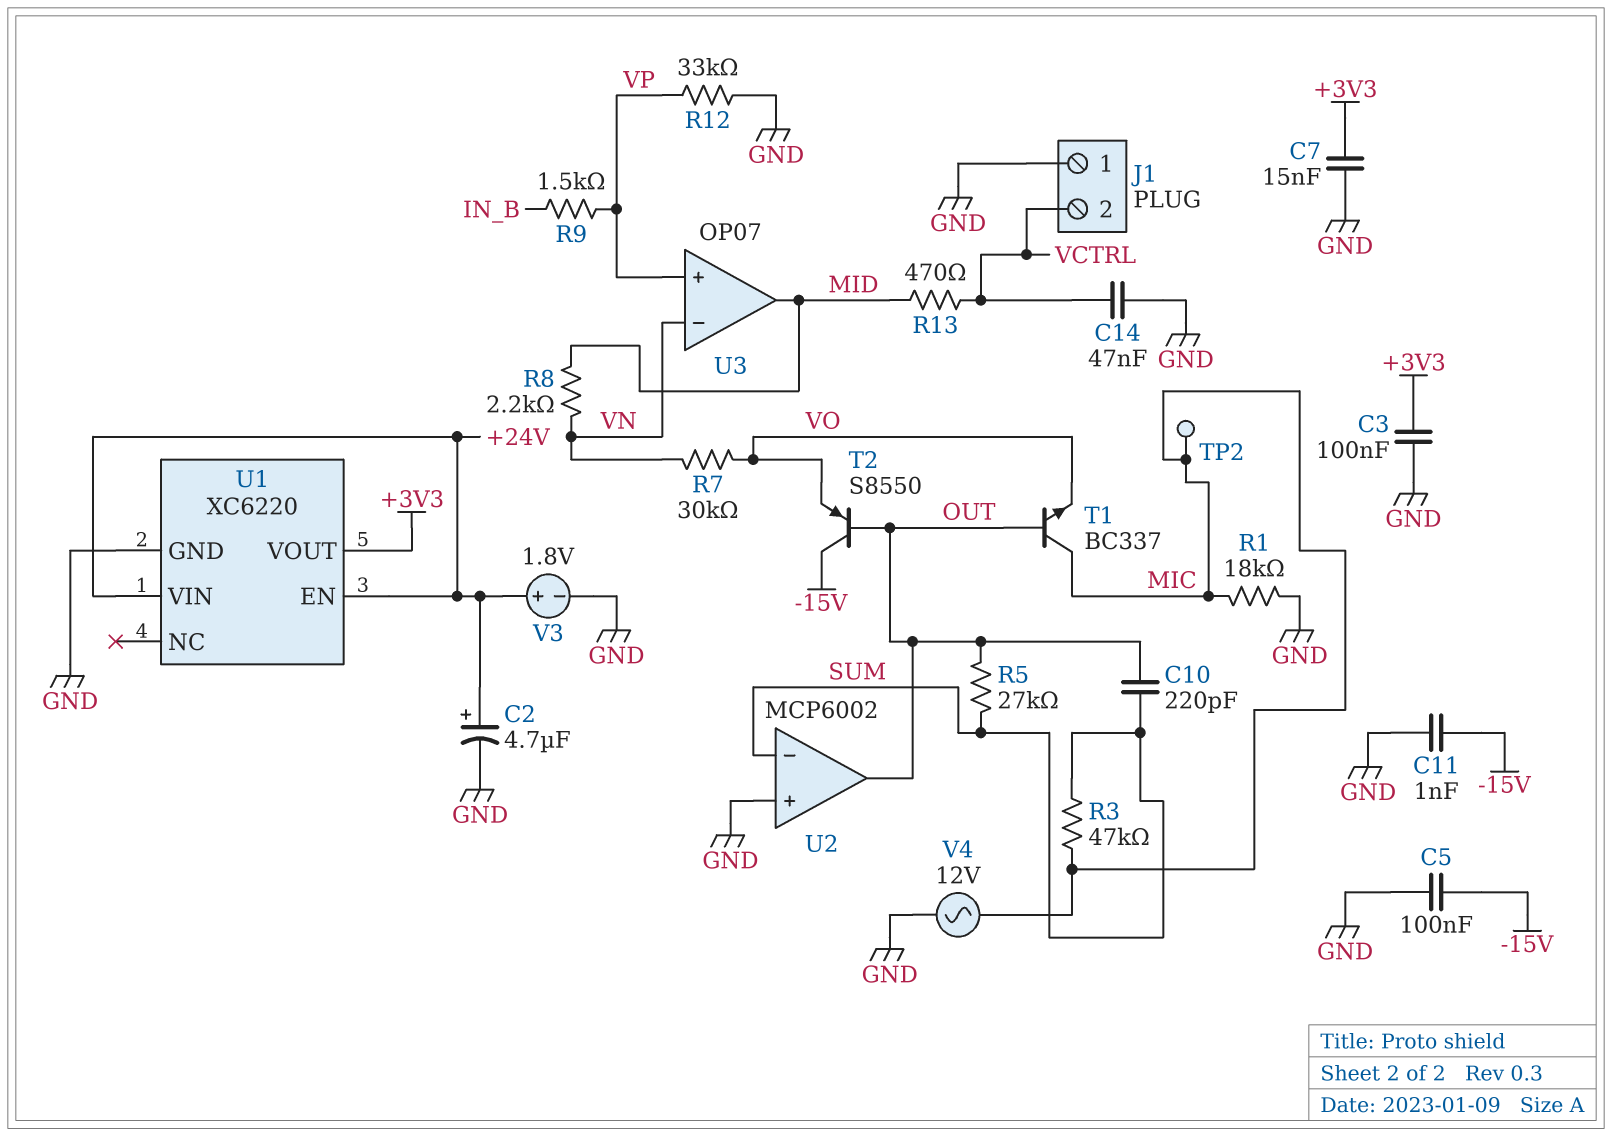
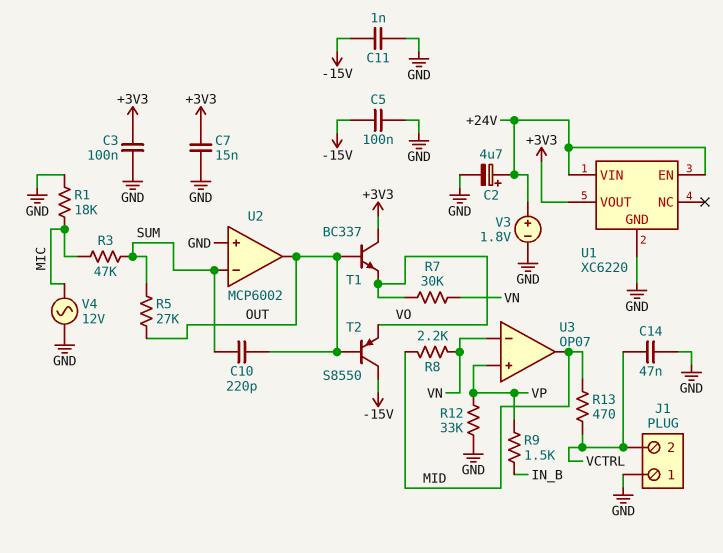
T1: NPN BC337 (B OUT, C MIC, E VO) -> NPN BC337 (B OUT, C +3V3, E VO)
TP2: test point (MIC) -> none

